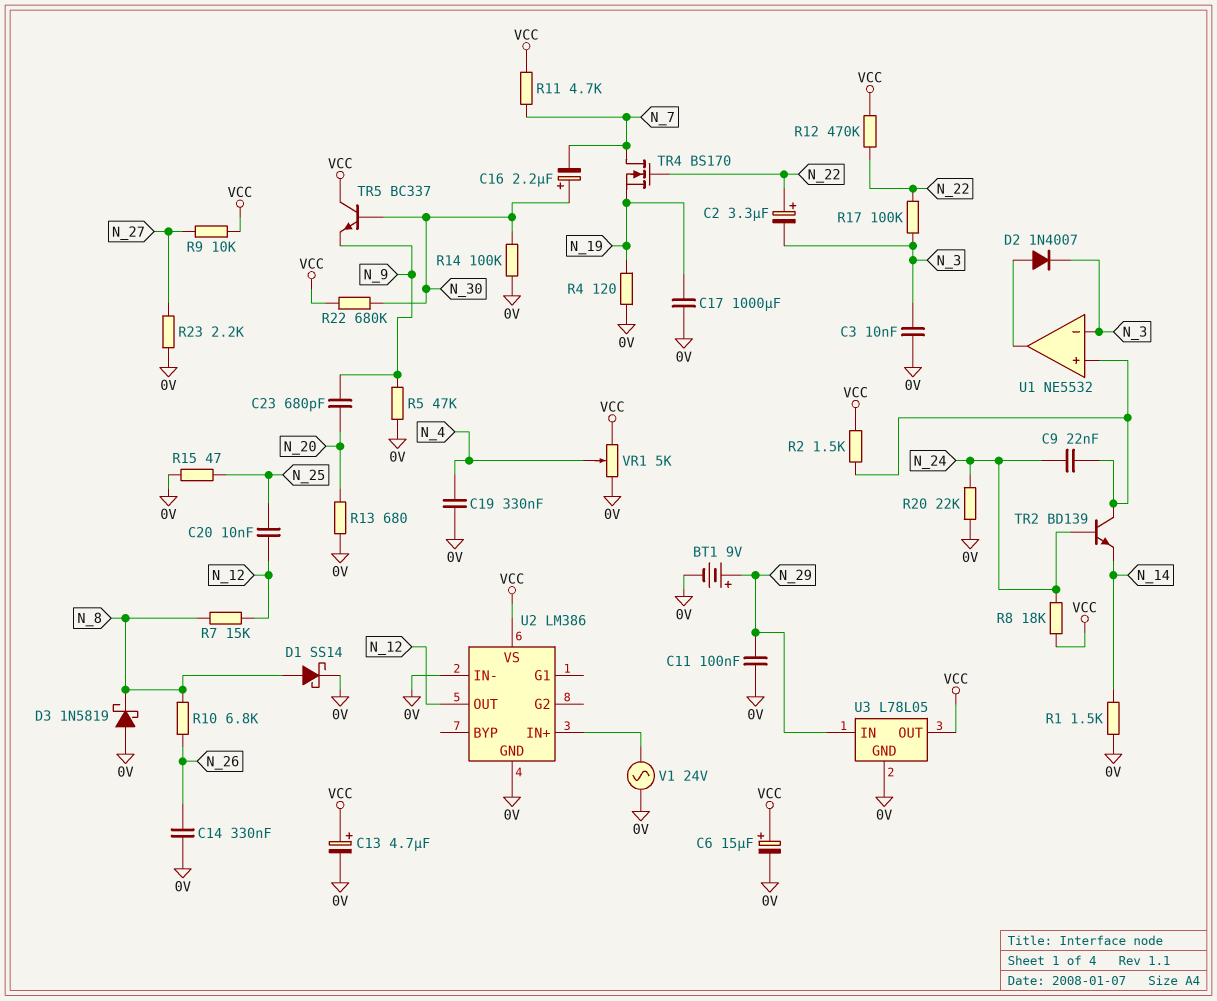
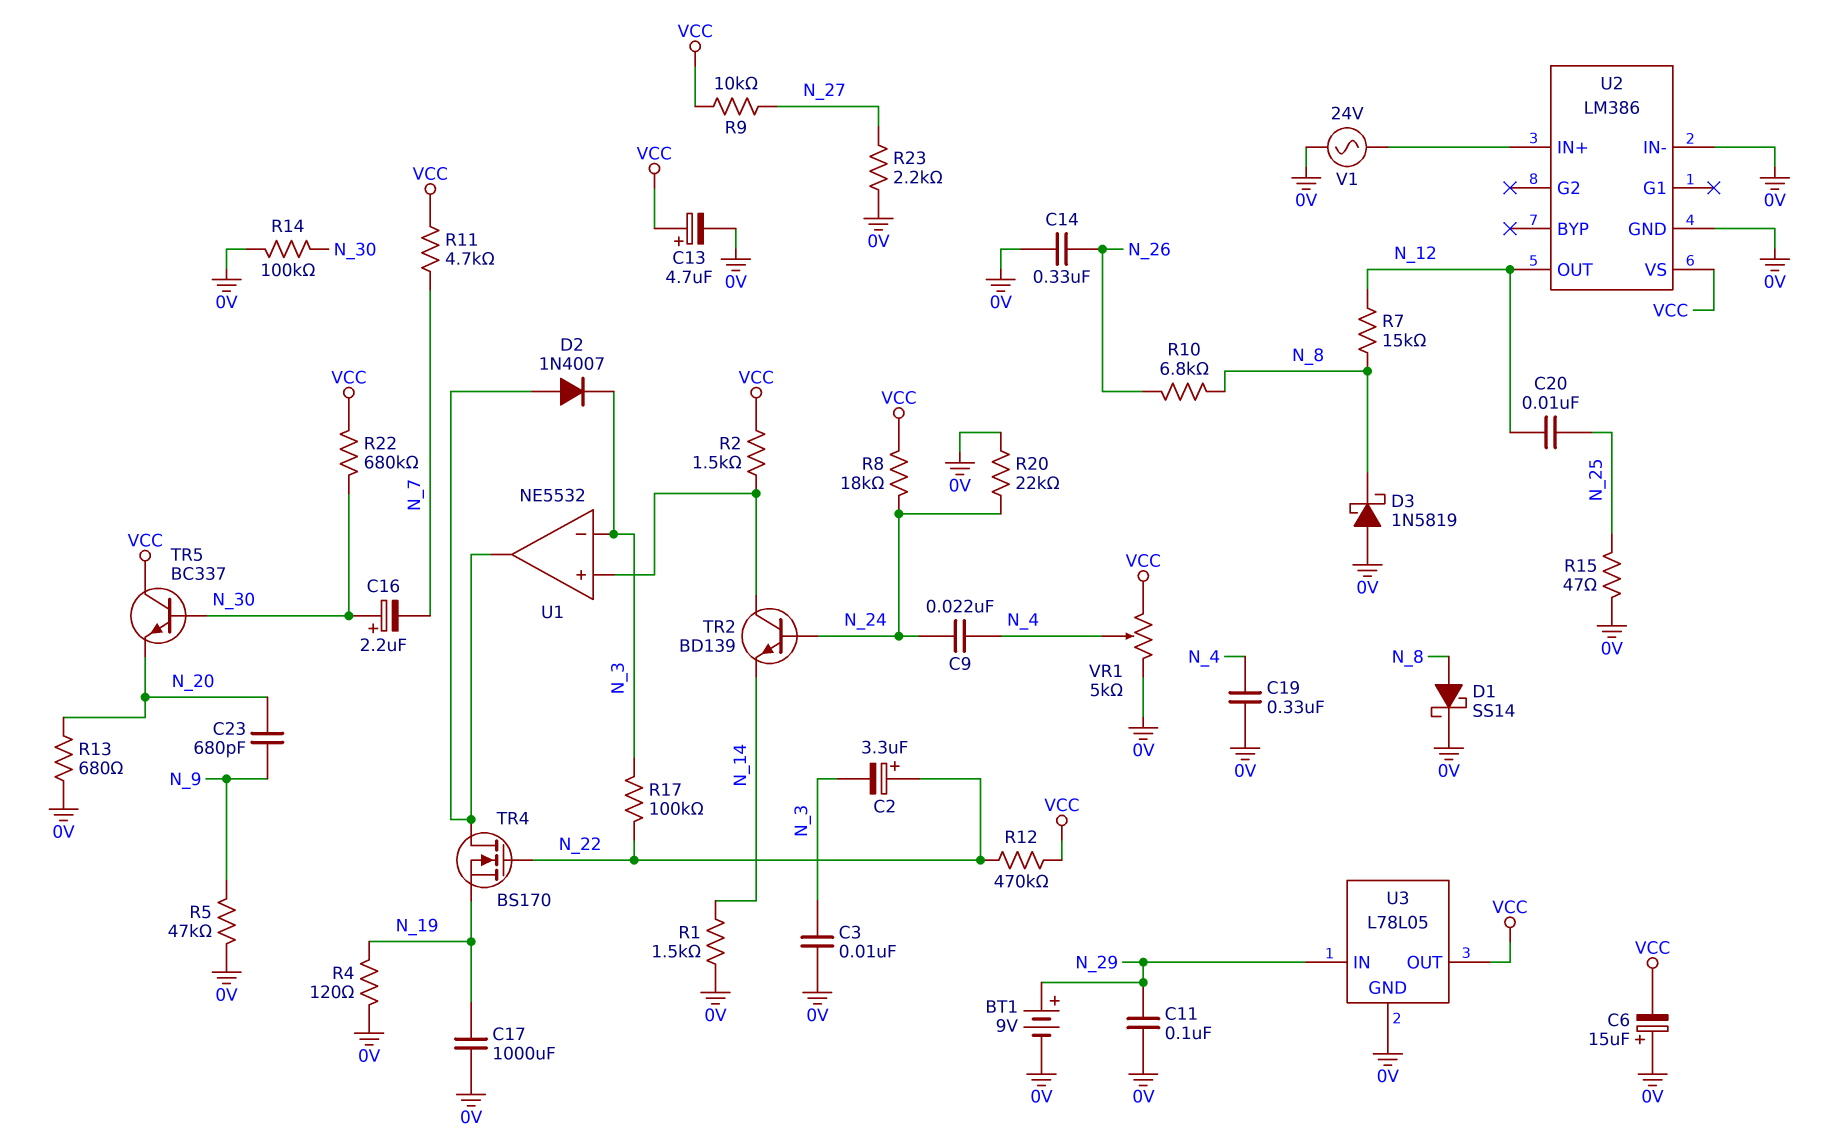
C6: 15uF (plus VCC, minus 0V) -> 15uF (plus 0V, minus VCC)
C9: 22nF (N_24, U1/in+) -> 22nF (N_4, N_24)
TR4: NMOS BS170 (G N_22, D N_7, S N_19) -> NMOS BS170 (G N_22, D U1/out, S N_19)
TR5: NPN BC337 (B N_30, C VCC, E N_9) -> NPN BC337 (B N_30, C VCC, E N_20)

